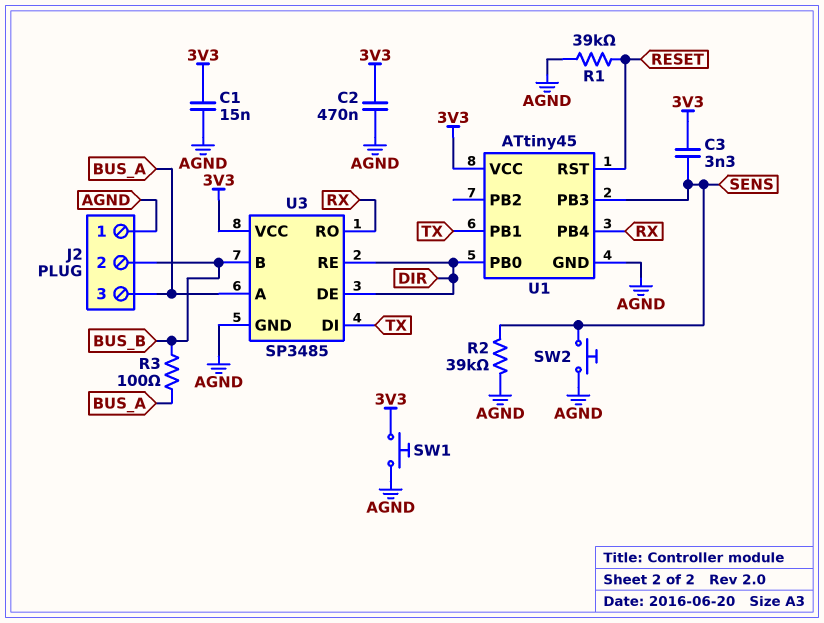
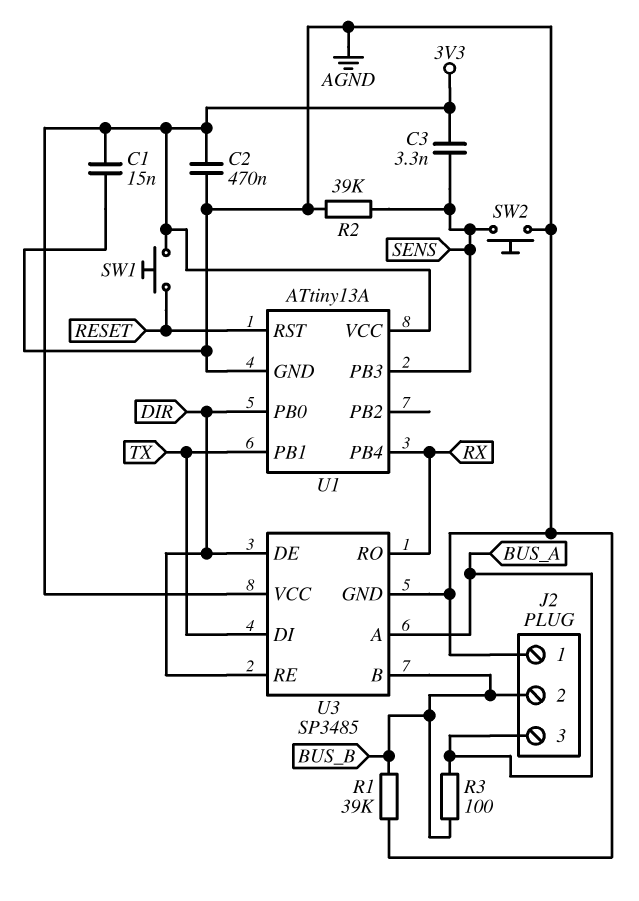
R1: 39k (AGND, RESET) -> 39k (AGND, BUS_B)
SW1: button (3V3, AGND) -> button (3V3, RESET)
U1: ATtiny45 -> ATtiny13A

